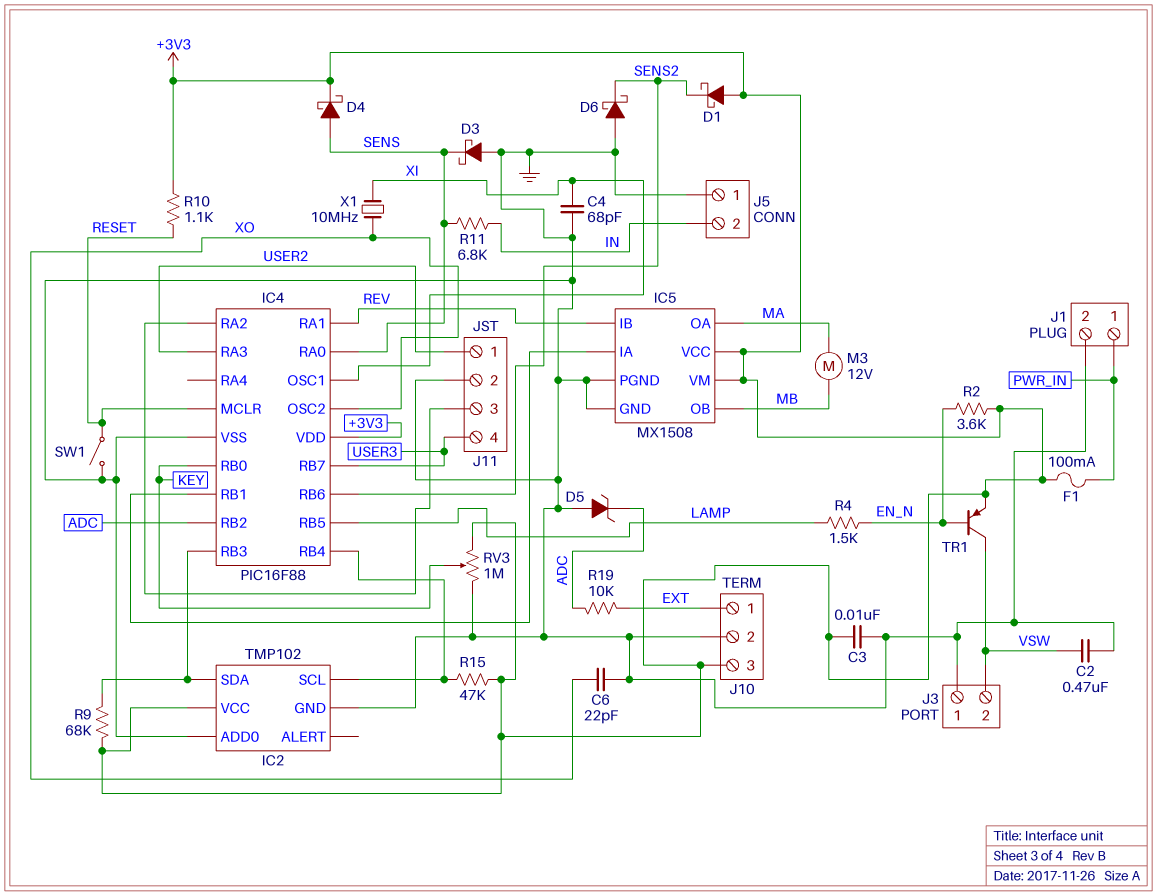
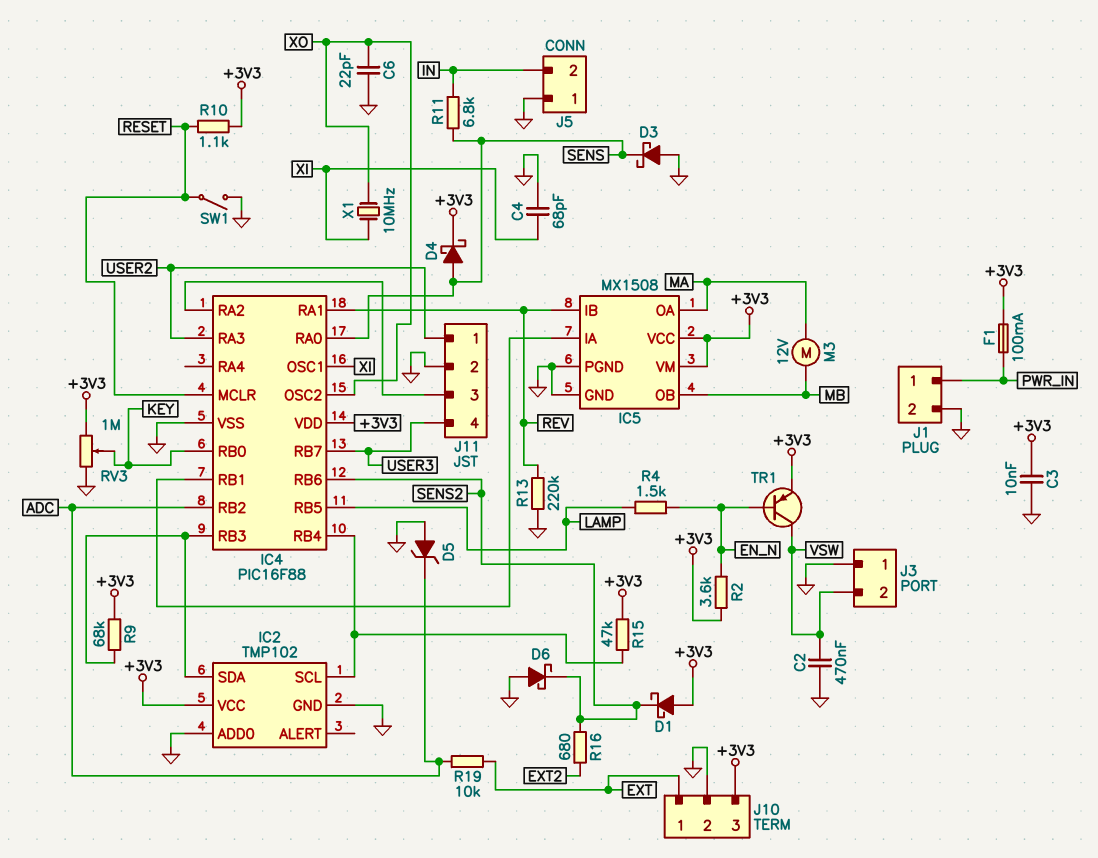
R13: none -> 220k (GND, REV)
R16: none -> 680 (EXT2, SENS2)

